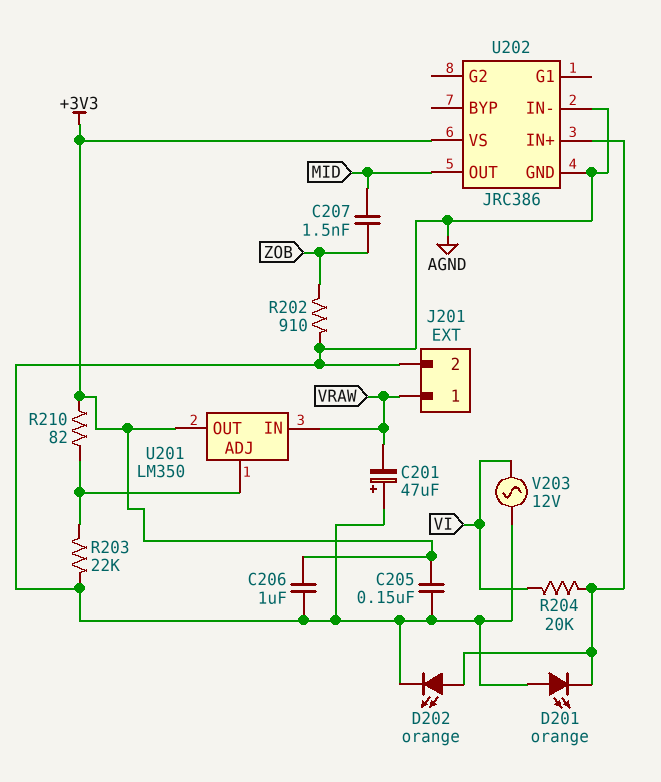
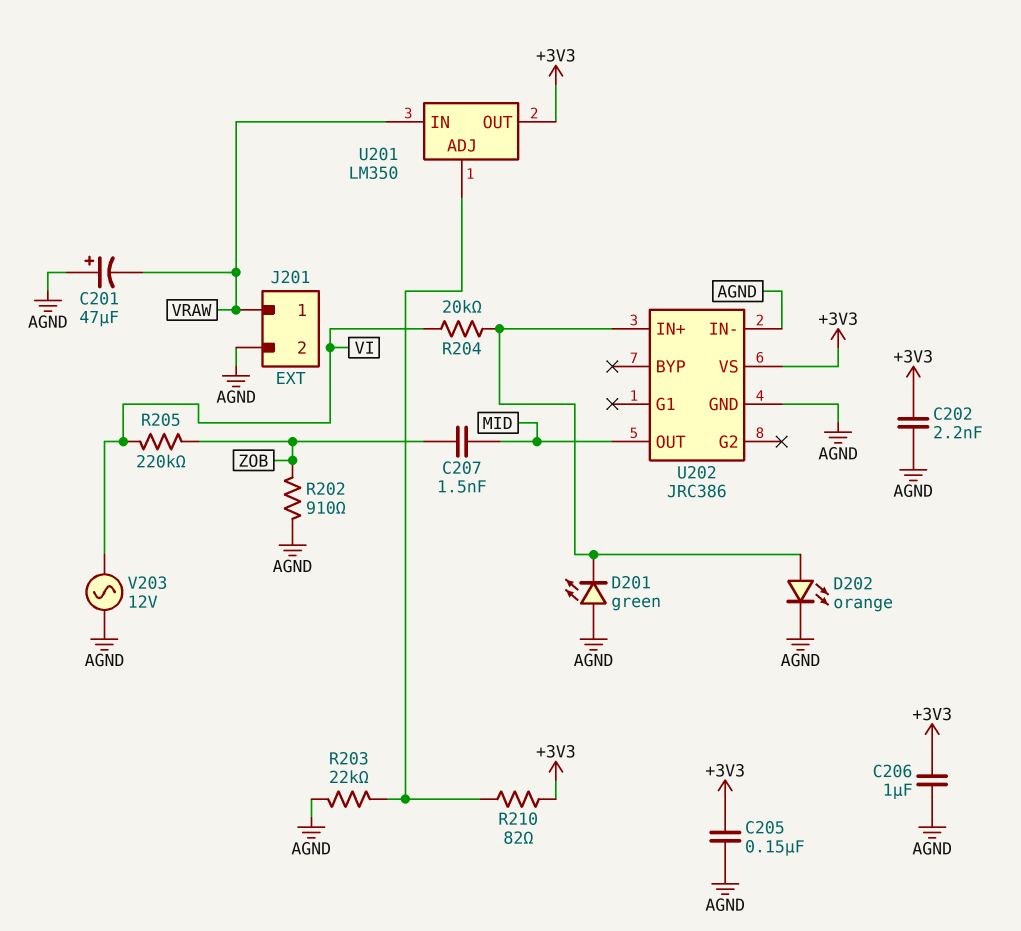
C202: none -> 2.2nF (+3V3, AGND)
D201: LED orange (A AGND, K U202/IN+) -> LED green (A AGND, K U202/IN+)
R205: none -> 220k (VI, ZOB)

